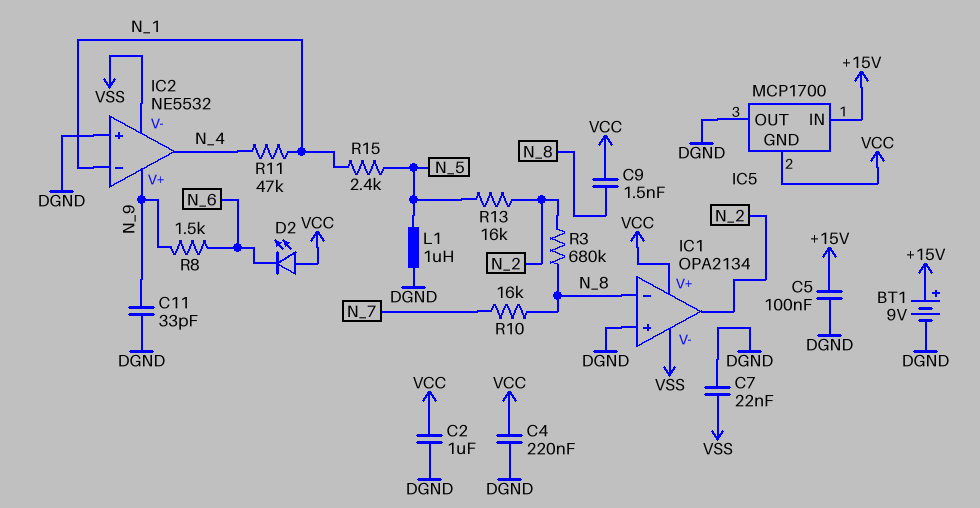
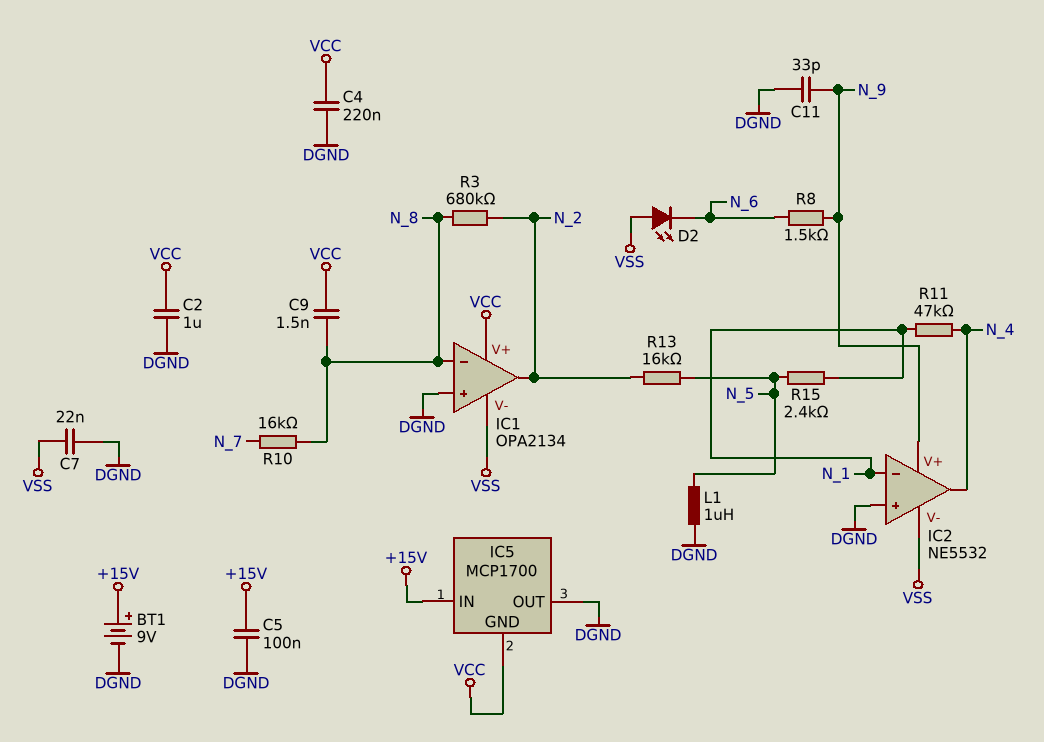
D2: LED (A VCC, K N_6) -> LED (A VSS, K N_6)

